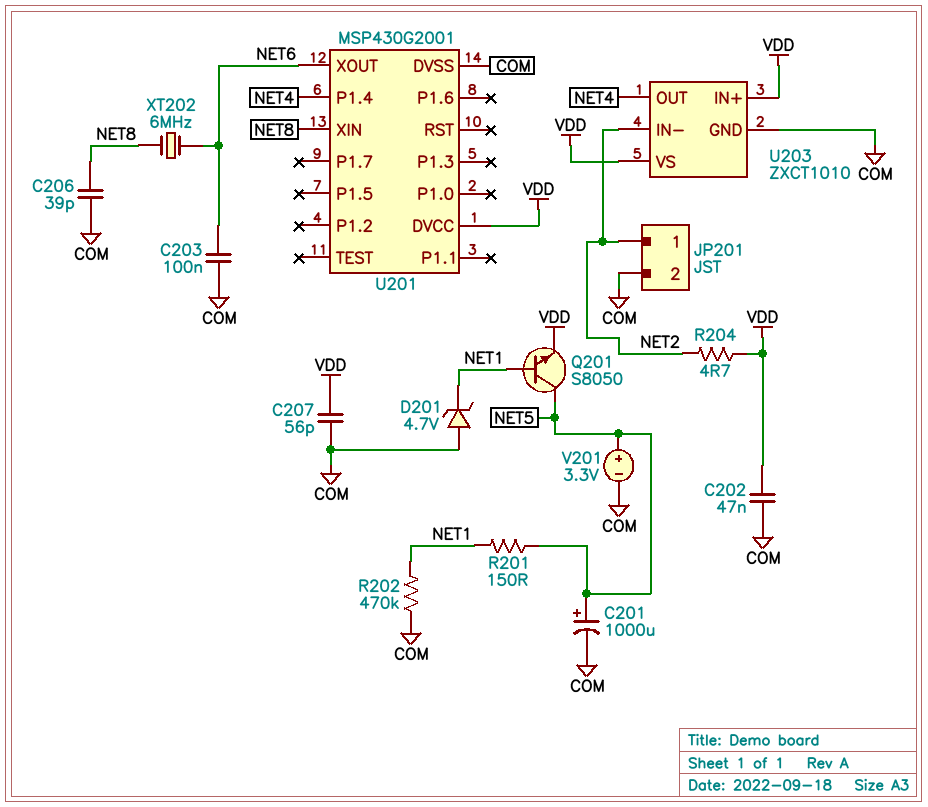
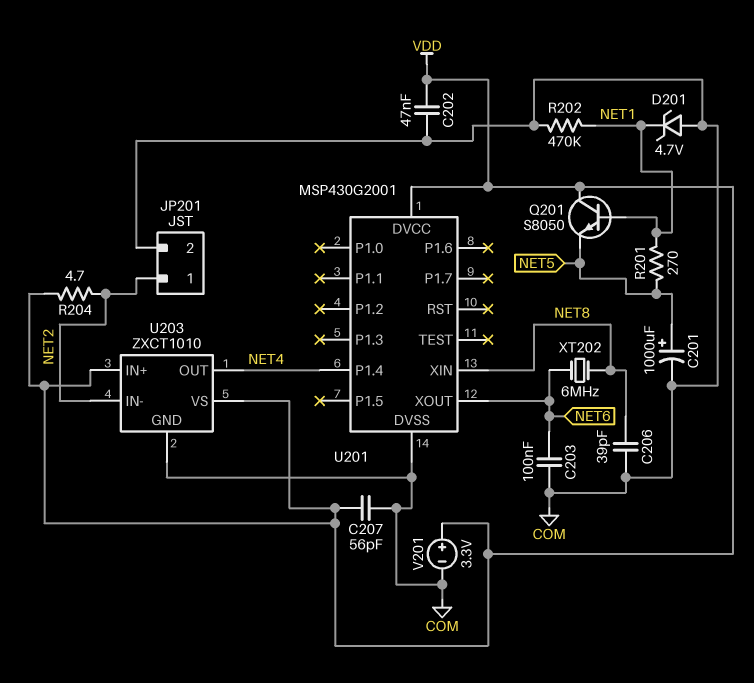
Q201: NPN S8050 (B NET1, C NET5, E VDD) -> NPN S8050 (B NET1, C VDD, E NET5)
R201: 150 (NET1, NET5) -> 270 (NET1, NET5)
V201: 3.3V (plus NET5, minus COM) -> 3.3V (plus VDD, minus COM)

